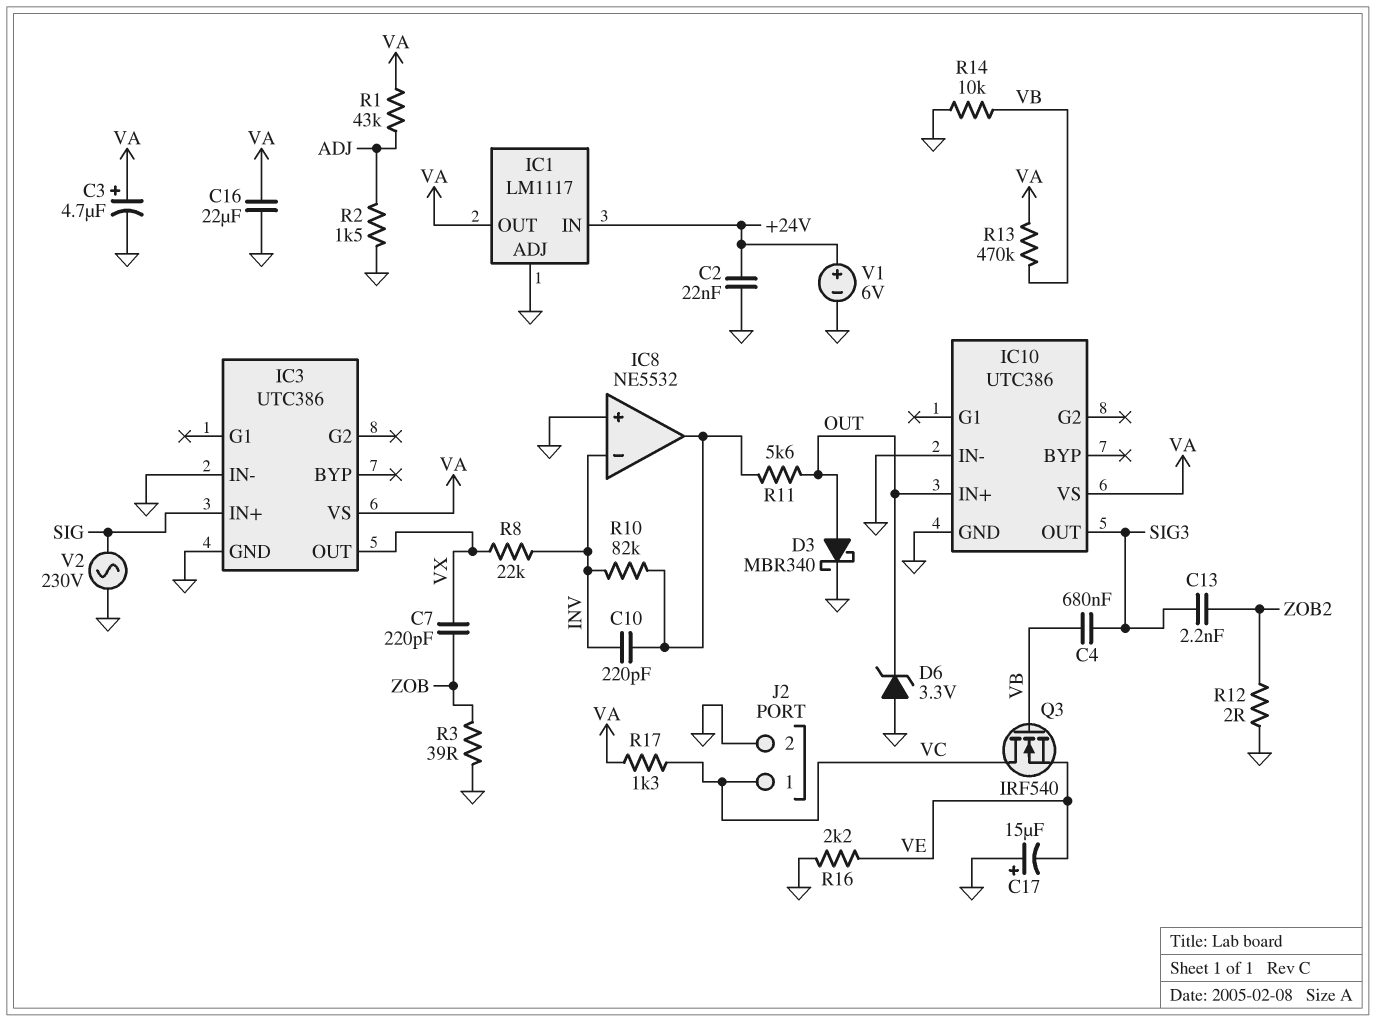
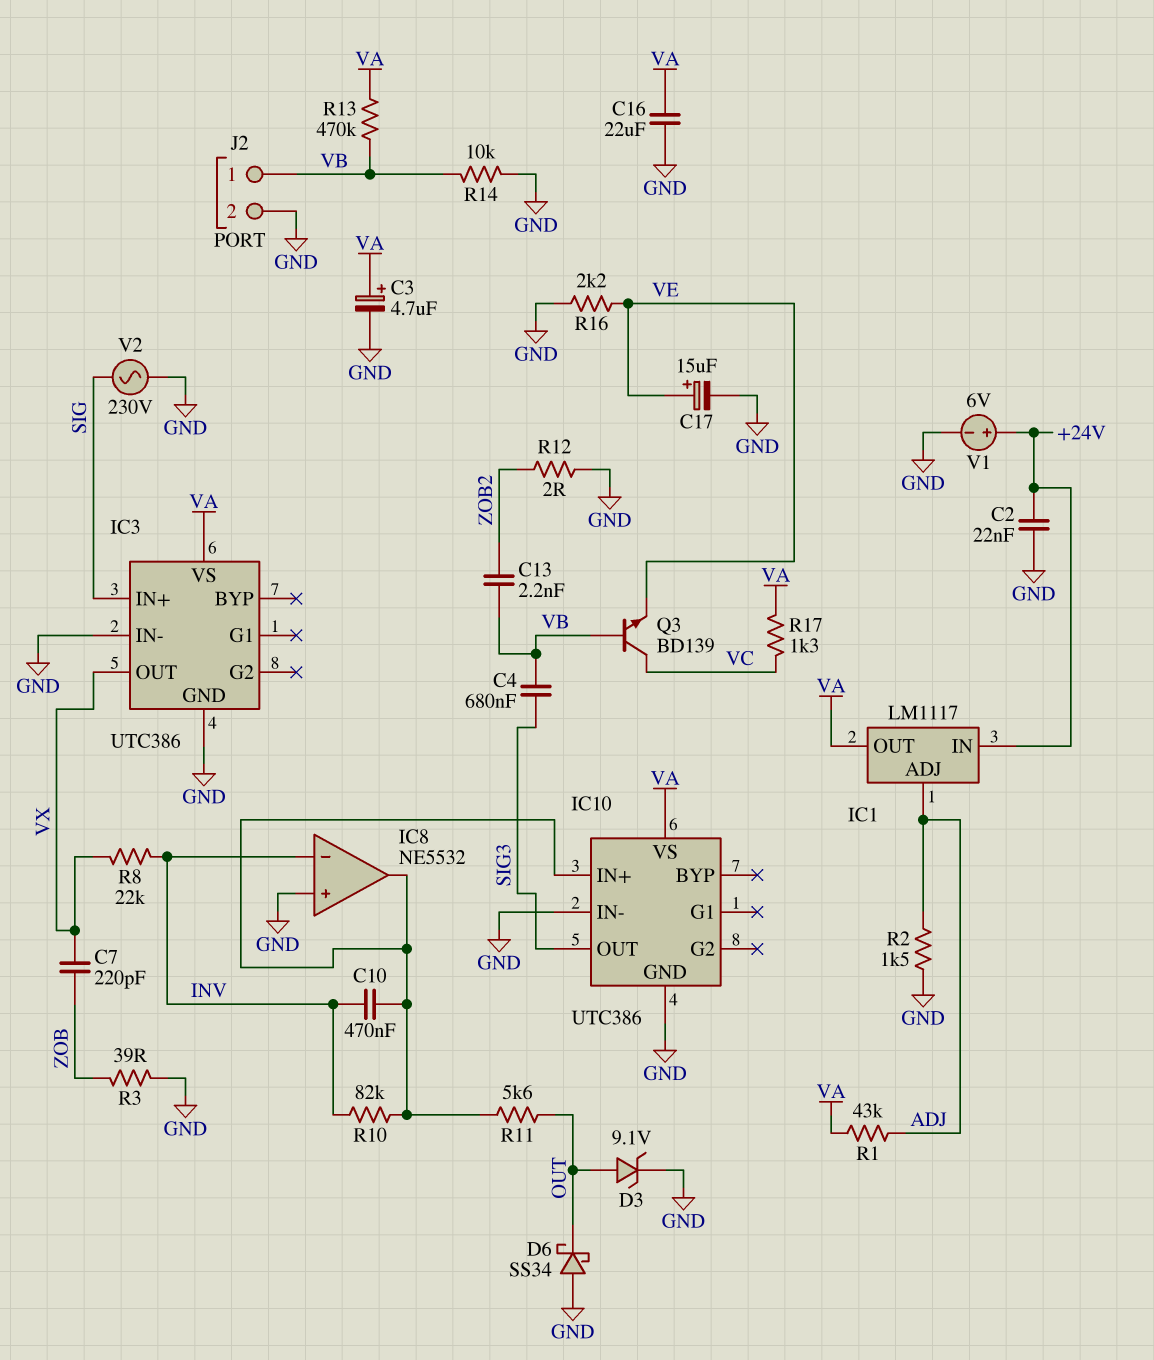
C10: 220pF (IC8/out, INV) -> 470nF (IC8/out, INV)
C13: 2.2nF (SIG3, ZOB2) -> 2.2nF (VB, ZOB2)
C17: 15uF (plus GND, minus VE) -> 15uF (plus VE, minus GND)
D3: schottky MBR340 (A OUT, K GND) -> zener 9.1V (A OUT, K GND)
D6: zener 3.3V (A GND, K OUT) -> schottky SS34 (A GND, K OUT)
IC1 pin ADJ: GND -> ADJ
IC10 pin IN+: OUT -> IC8/out
J2 pin 1: VC -> VB
Q3: NMOS IRF540 (G VB, D VC, S VE) -> NPN BD139 (B VB, C VC, E VE)

